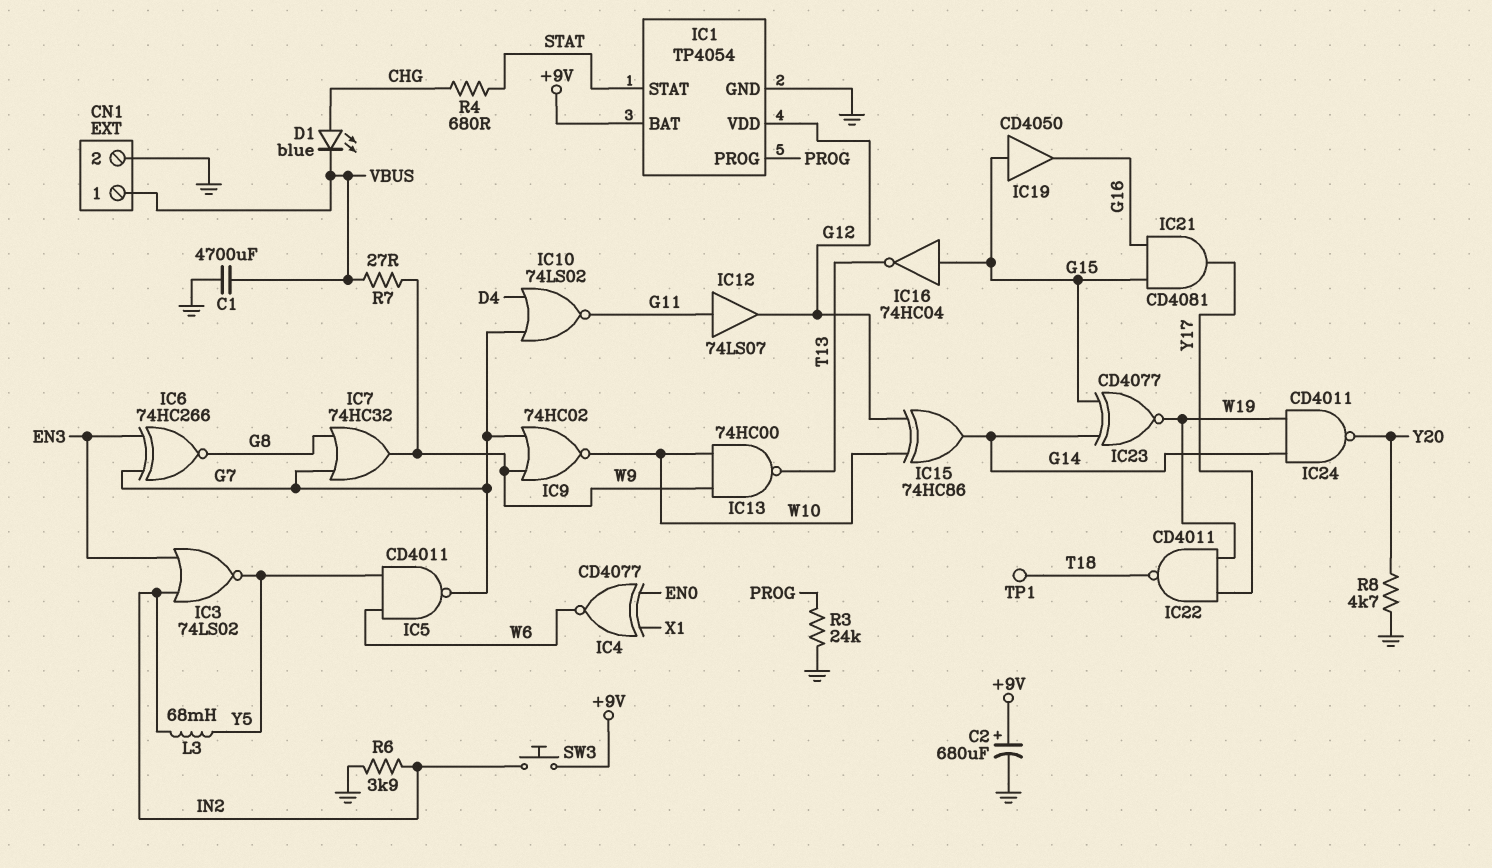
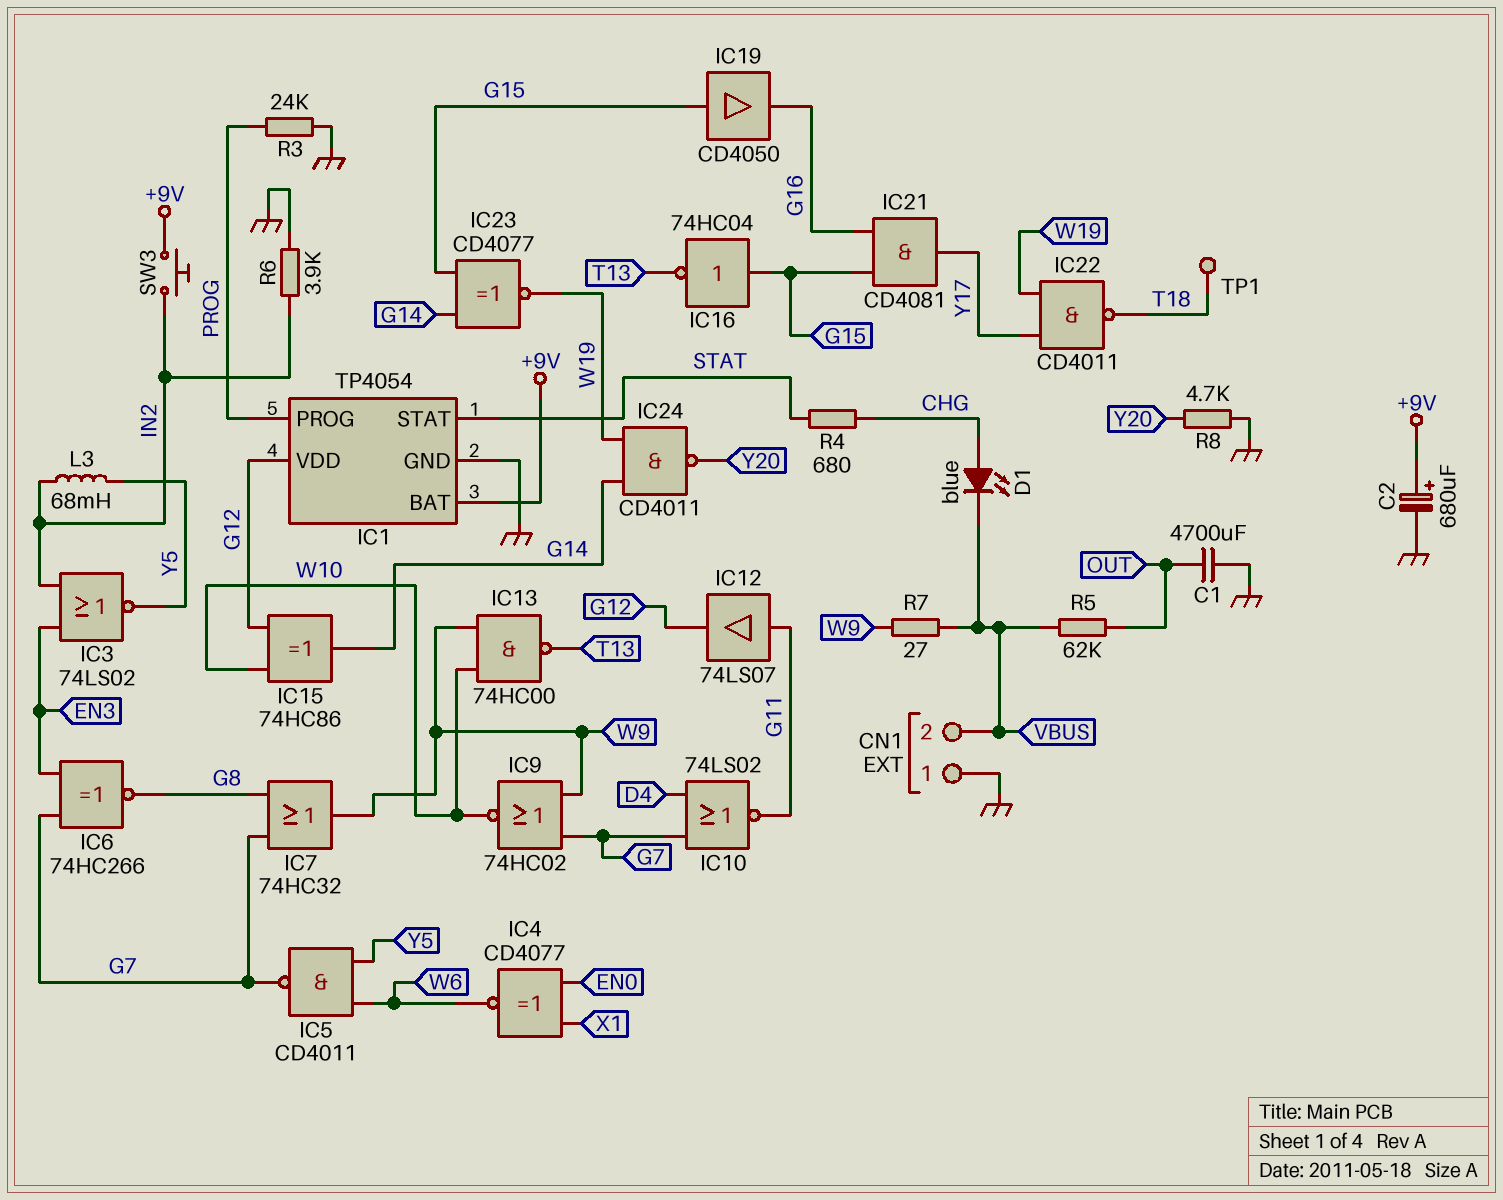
C1: 4700uF (GND, VBUS) -> 4700uF (GND, OUT)
CN1 pin 1: VBUS -> GND
CN1 pin 2: GND -> VBUS
R5: none -> 62k (OUT, VBUS)

